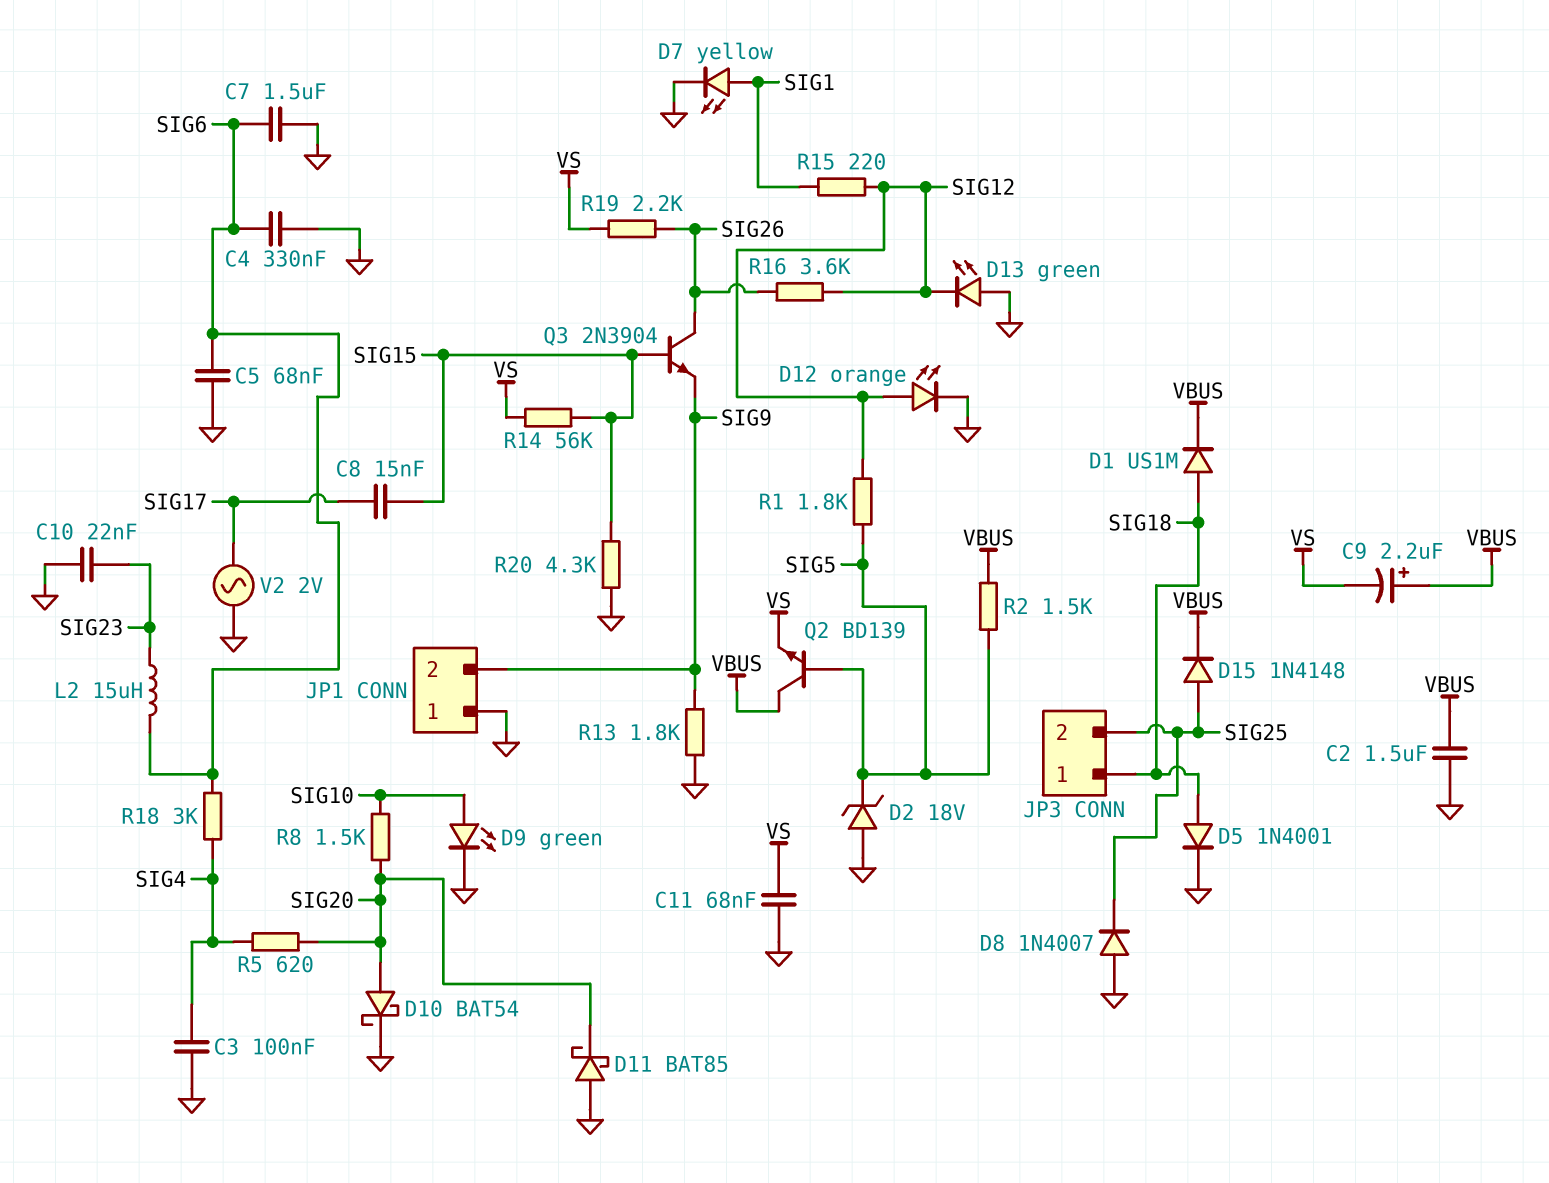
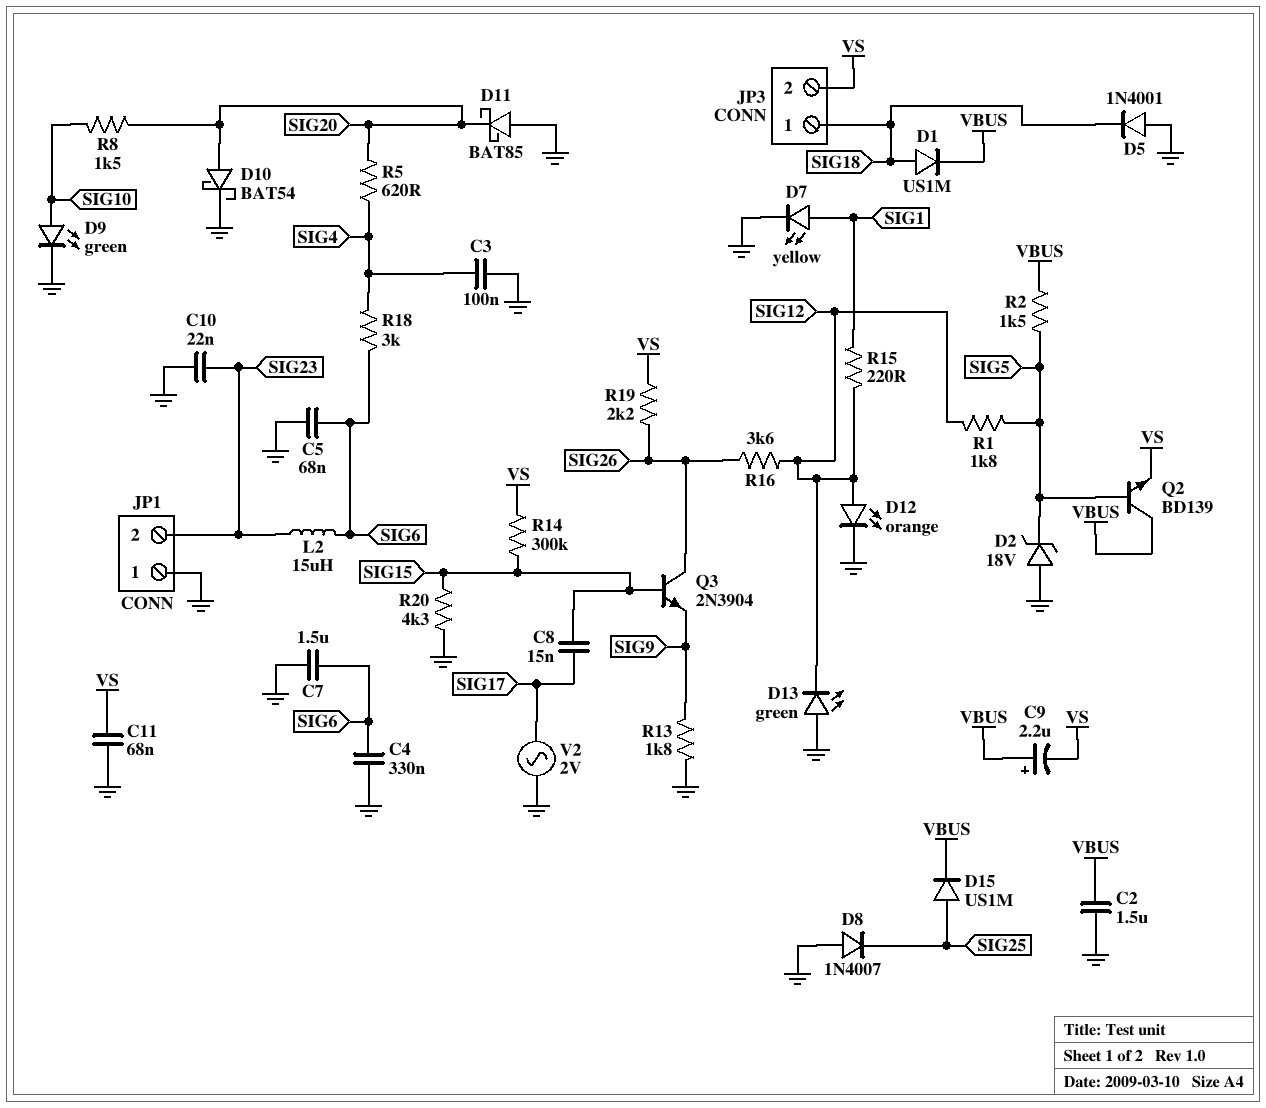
D5: diode 1N4001 (A SIG18, K GND) -> diode 1N4001 (A GND, K SIG18)
D15: diode 1N4148 (A SIG25, K VBUS) -> diode US1M (A SIG25, K VBUS)
JP1 pin 2: SIG9 -> SIG23
JP3 pin 2: SIG25 -> VS
R14: 56k (SIG15, VS) -> 300k (SIG15, VS)

